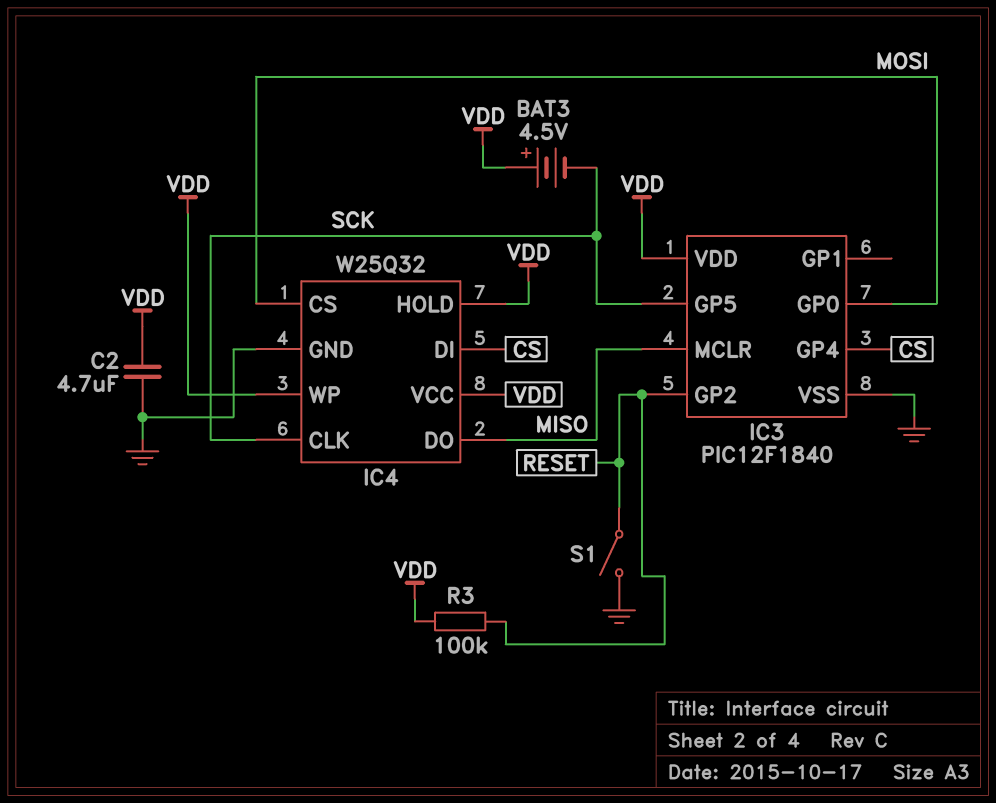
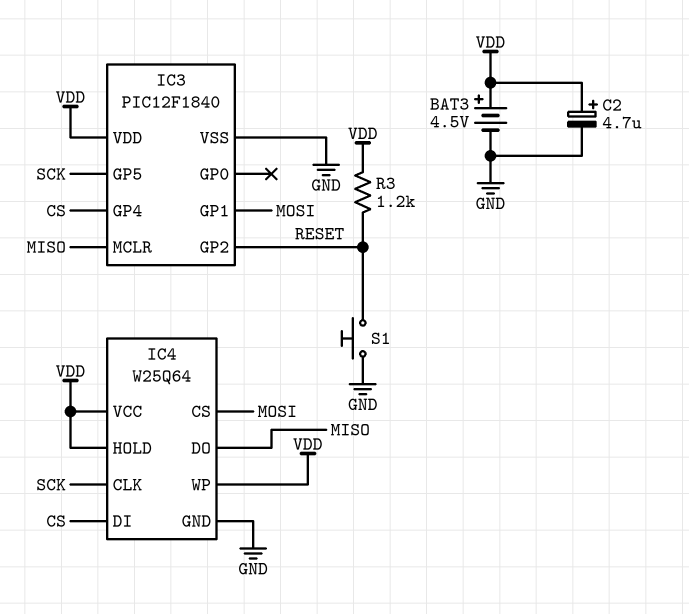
BAT3: 4.5V (plus VDD, minus SCK) -> 4.5V (plus VDD, minus GND)
C2: 4.7uF (GND, VDD) -> 4.7uF (plus VDD, minus GND)
IC3 pin GP0: MOSI -> none
IC3 pin GP1: none -> MOSI
IC4: W25Q32 -> W25Q64
R3: 100k (RESET, VDD) -> 1.2k (RESET, VDD)
S1: switch (GND, RESET) -> button (GND, RESET)

